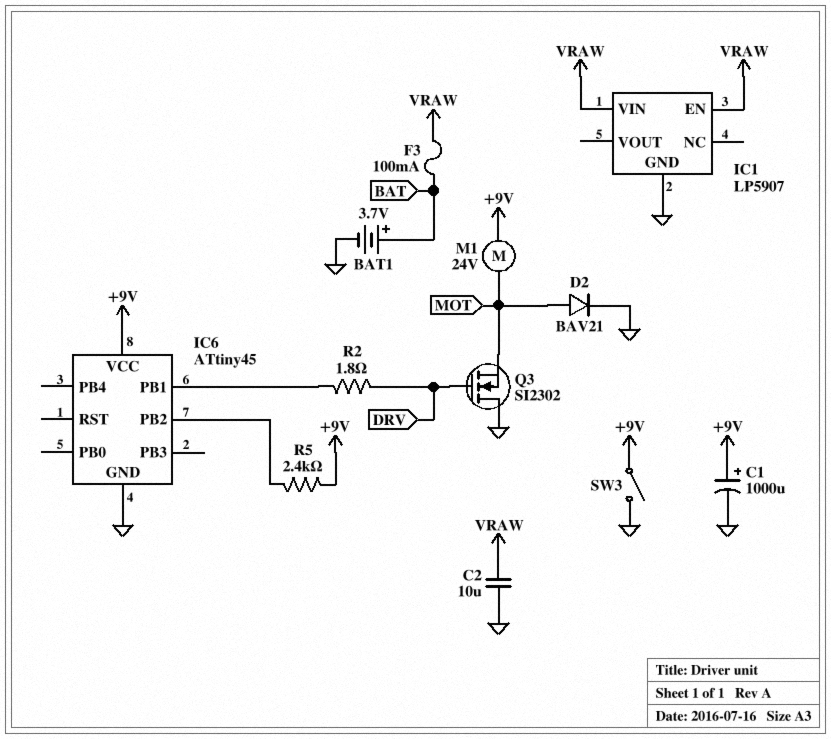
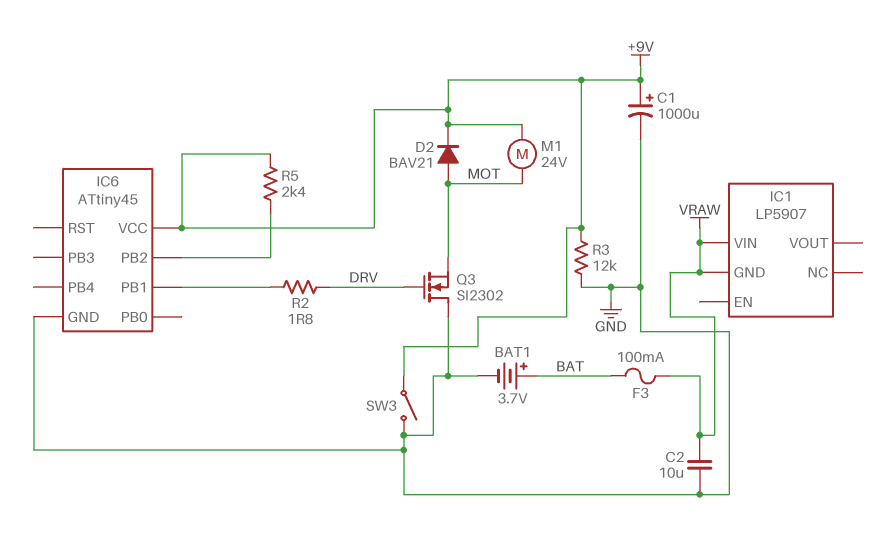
D2: diode BAV21 (A MOT, K GND) -> diode BAV21 (A MOT, K +9V)
IC1 pin EN: VRAW -> none
IC1 pin GND: GND -> VRAW
R3: none -> 12k (+9V, GND)

